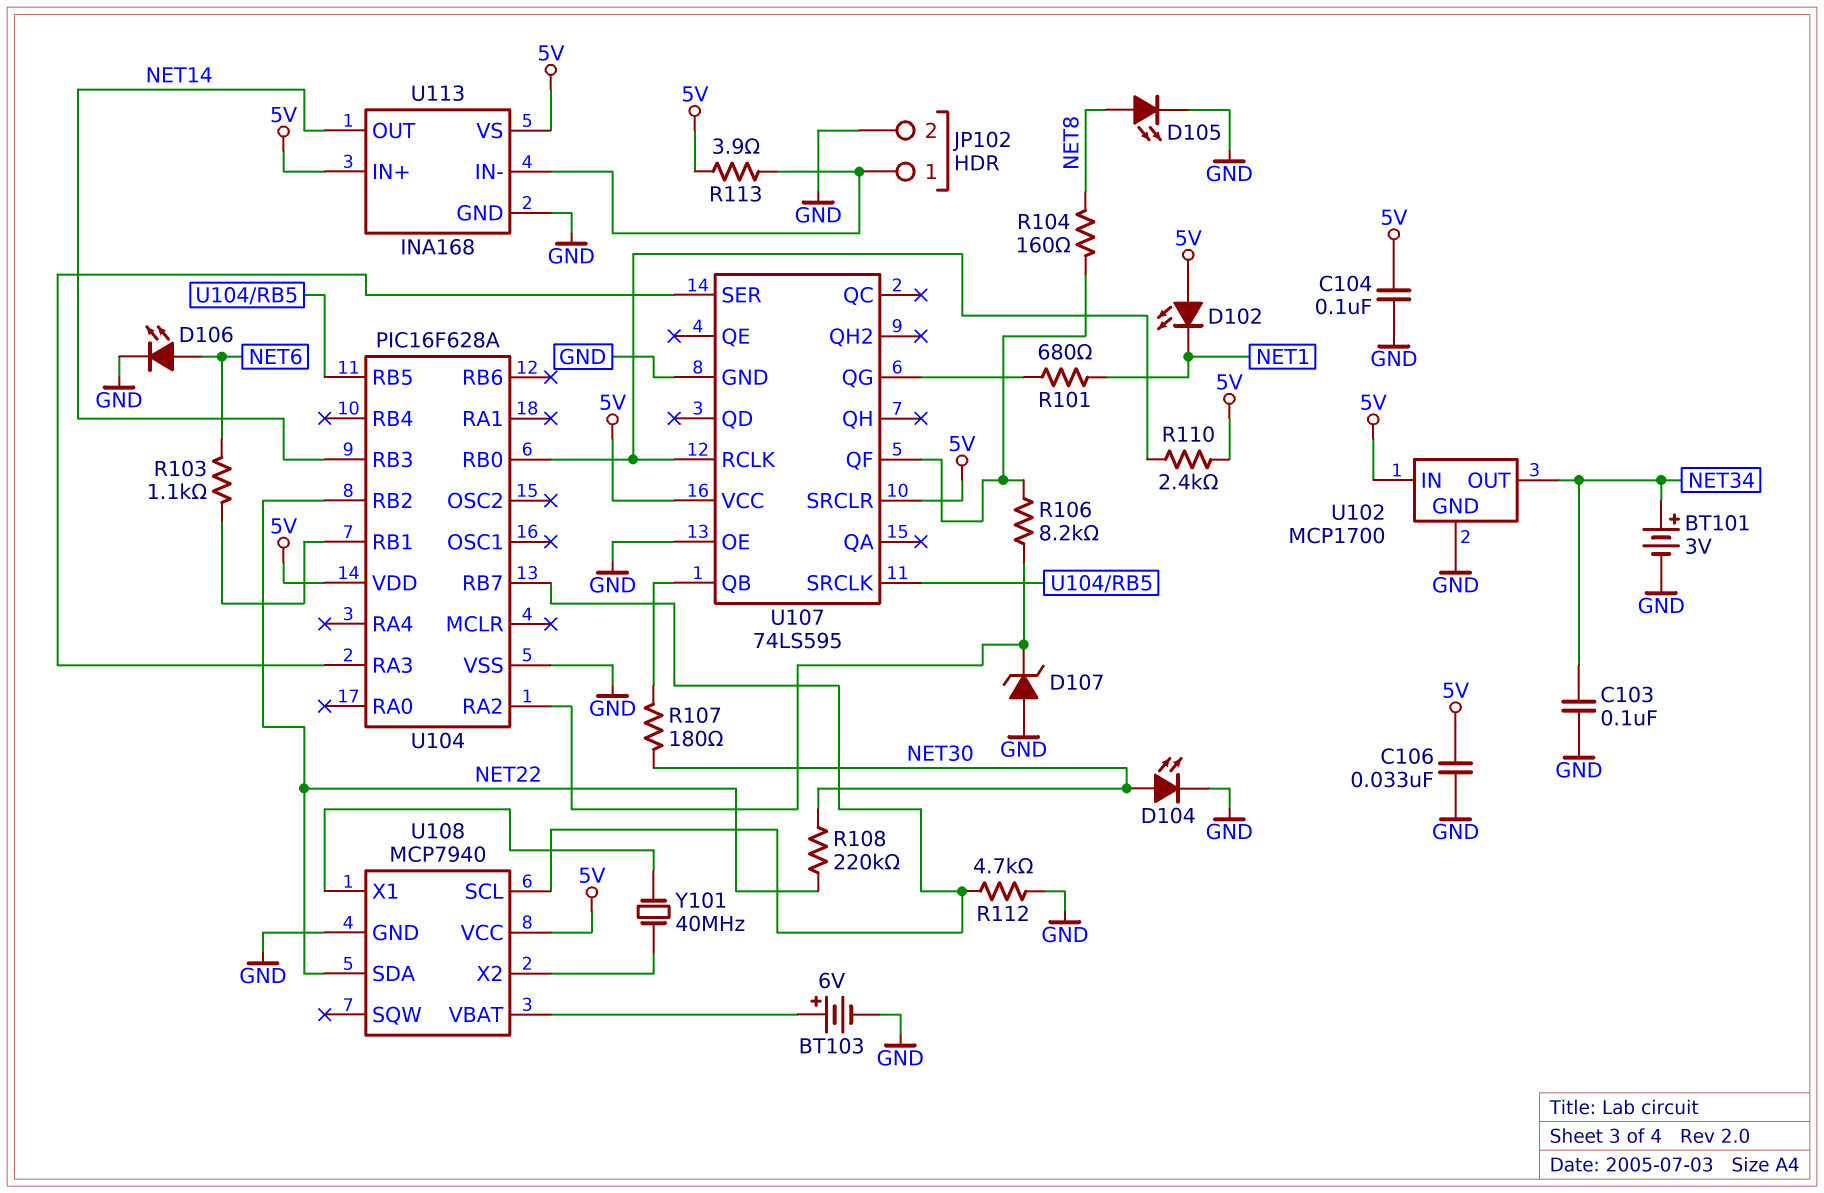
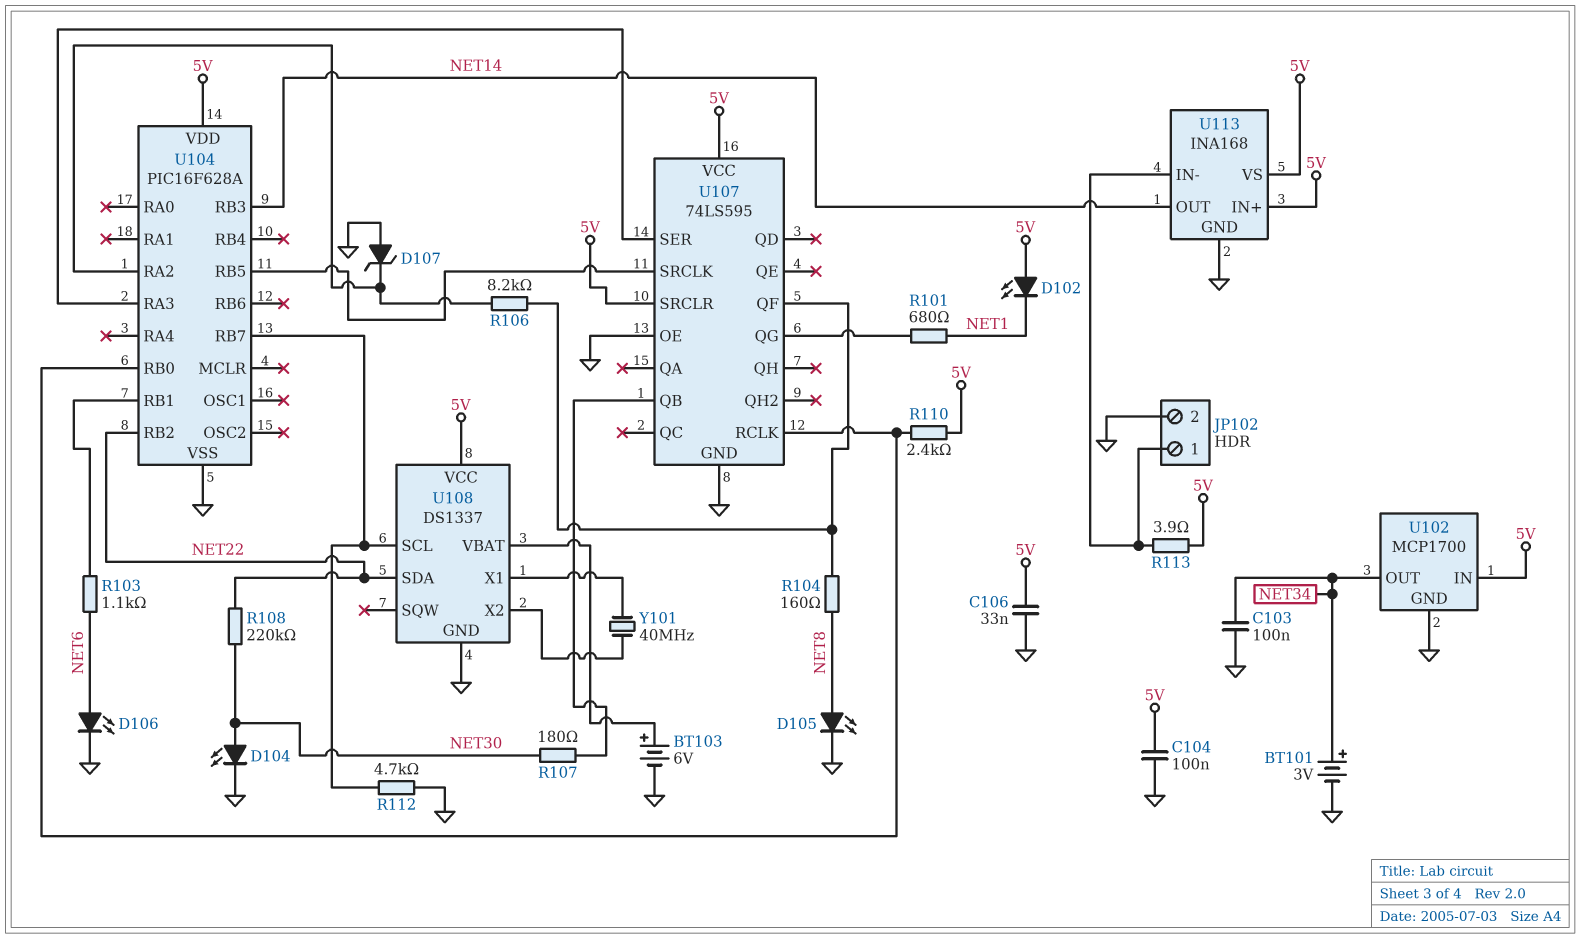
U108: MCP7940 -> DS1337

